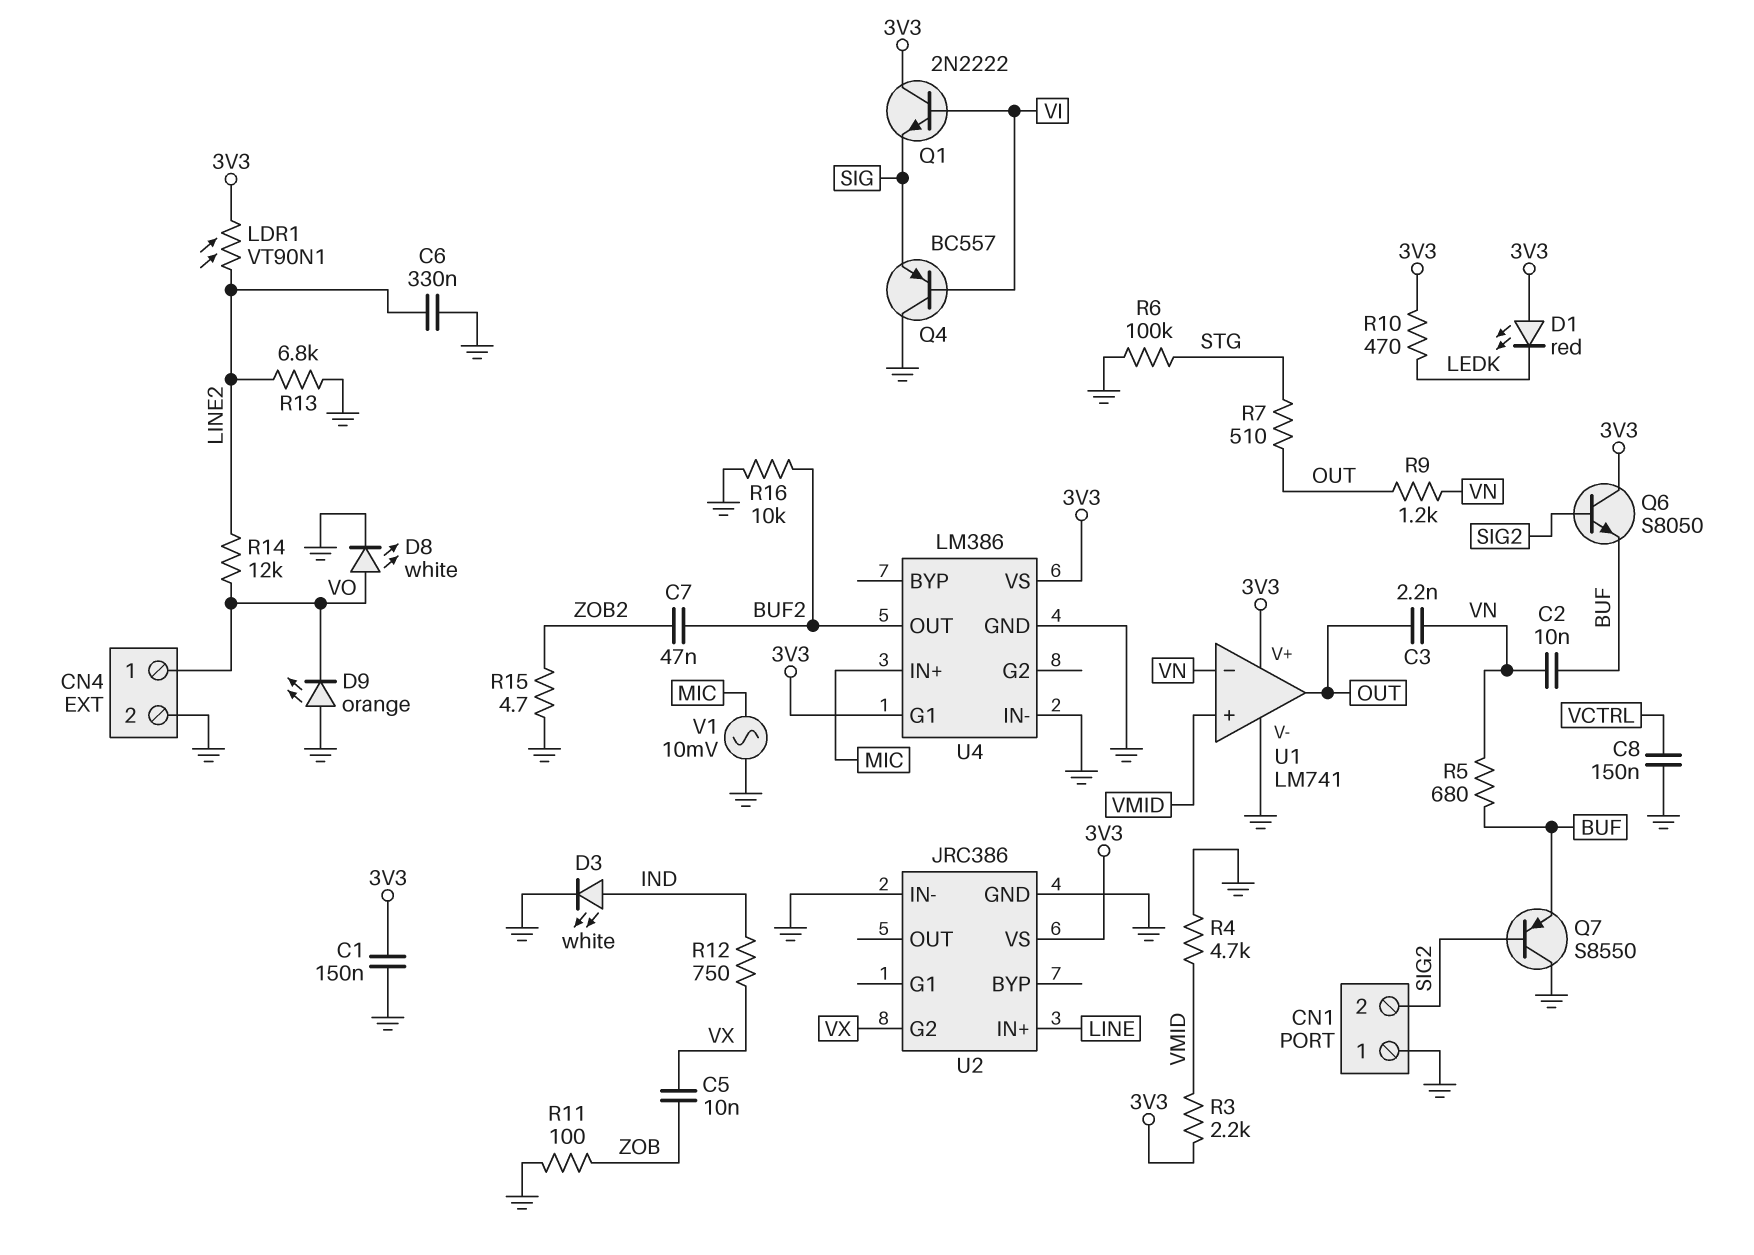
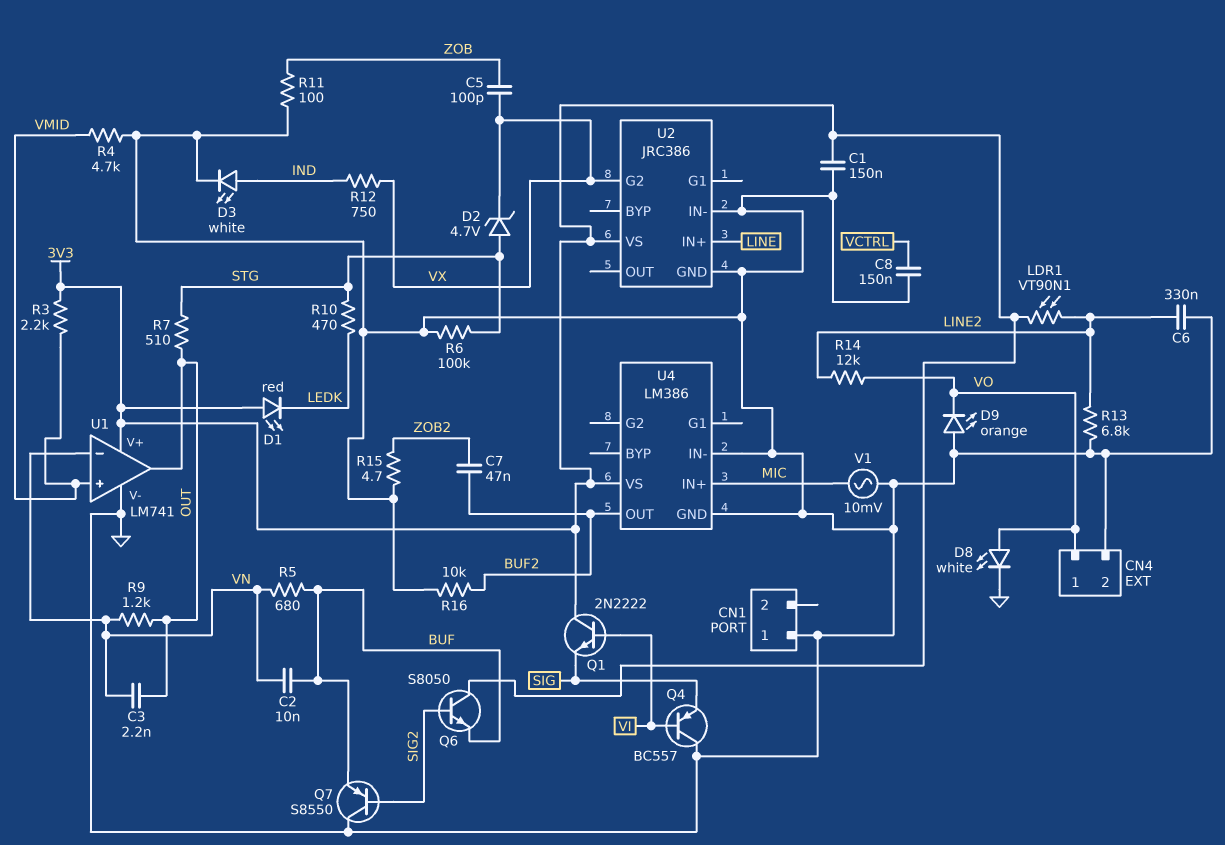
C5: 10nF (VX, ZOB) -> 100pF (VX, ZOB)
CN1 pin 2: SIG2 -> none
D2: none -> zener 4.7V (A STG, K VX)
R10: 470 (3V3, LEDK) -> 470 (LEDK, STG)
U4 pin G1: 3V3 -> none

